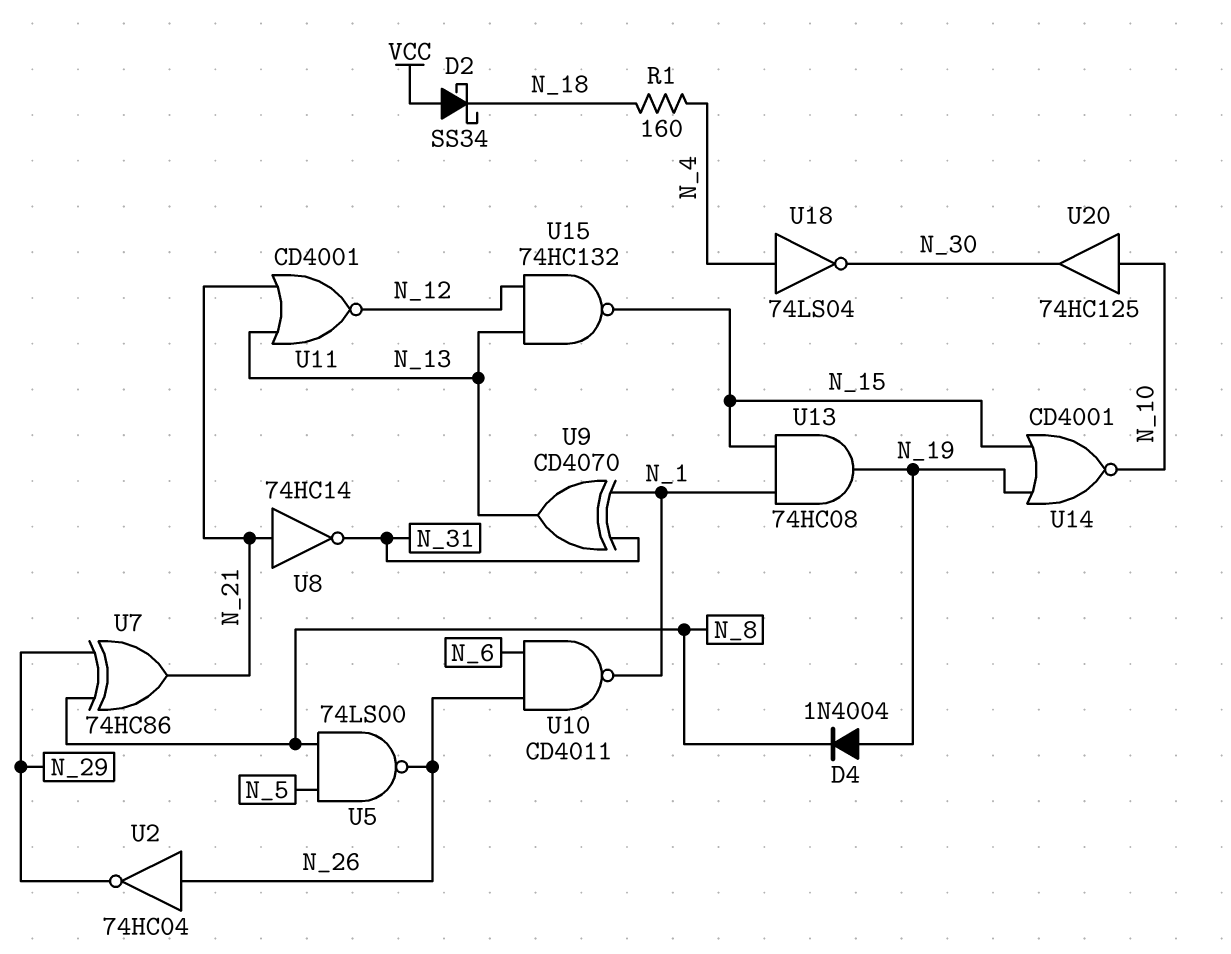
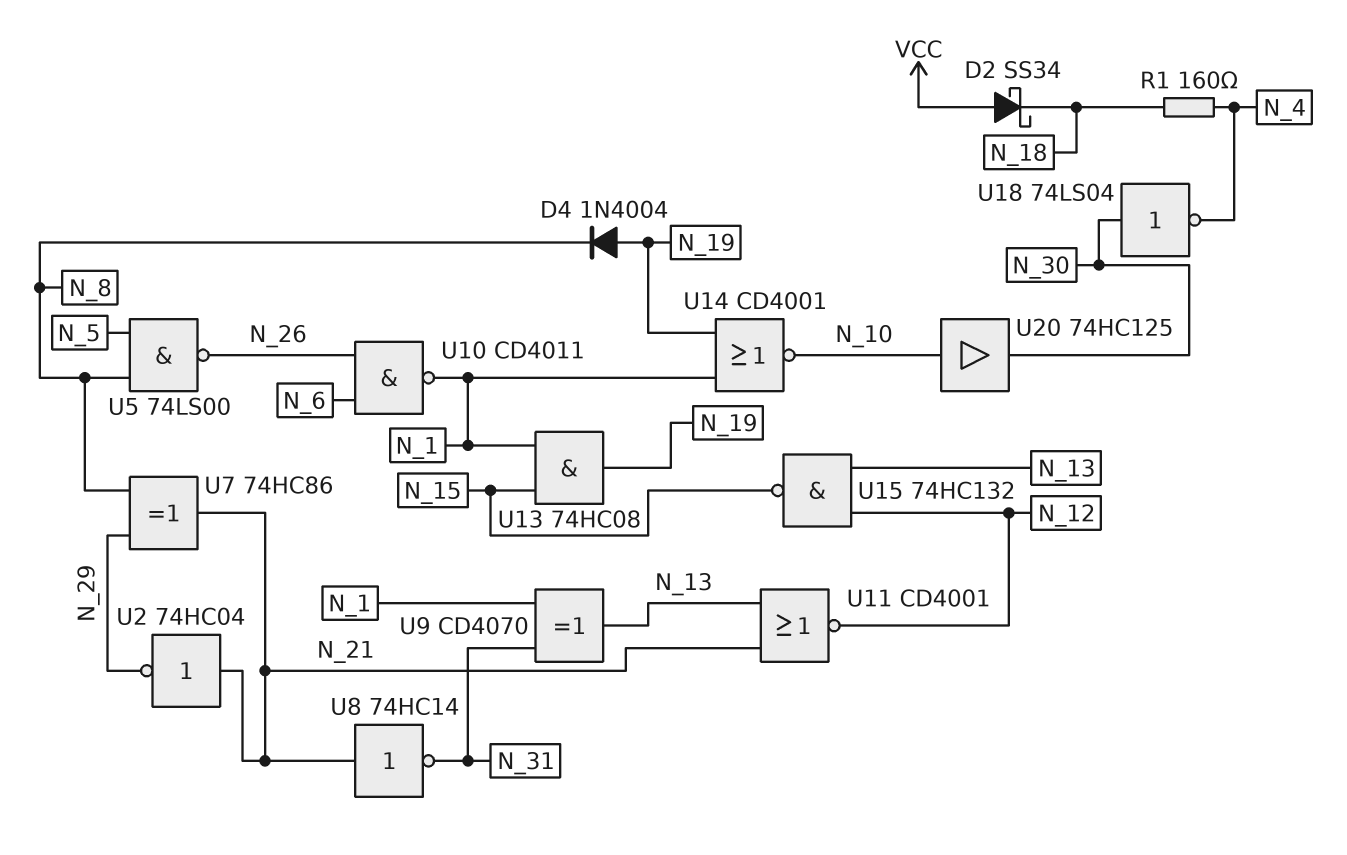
U2: NOT 74HC04 (in N_26, out N_29) -> NOT 74HC04 (in N_21, out N_29)
U14: NOR CD4001 (in N_15, in N_19, out N_10) -> NOR CD4001 (in N_1, in N_19, out N_10)
U18: NOT 74LS04 (in N_4, out N_30) -> NOT 74LS04 (in N_30, out N_4)

